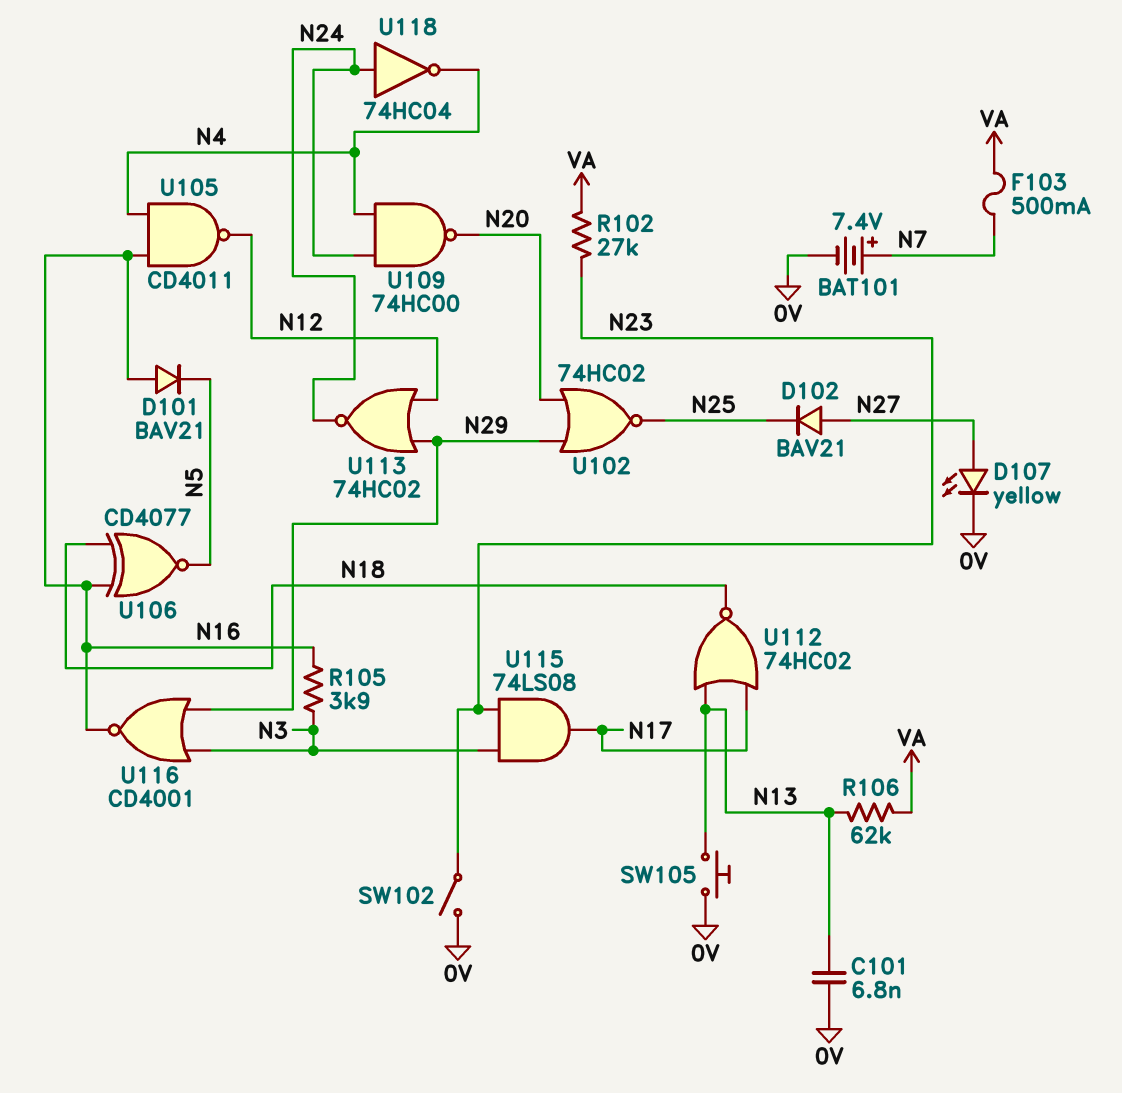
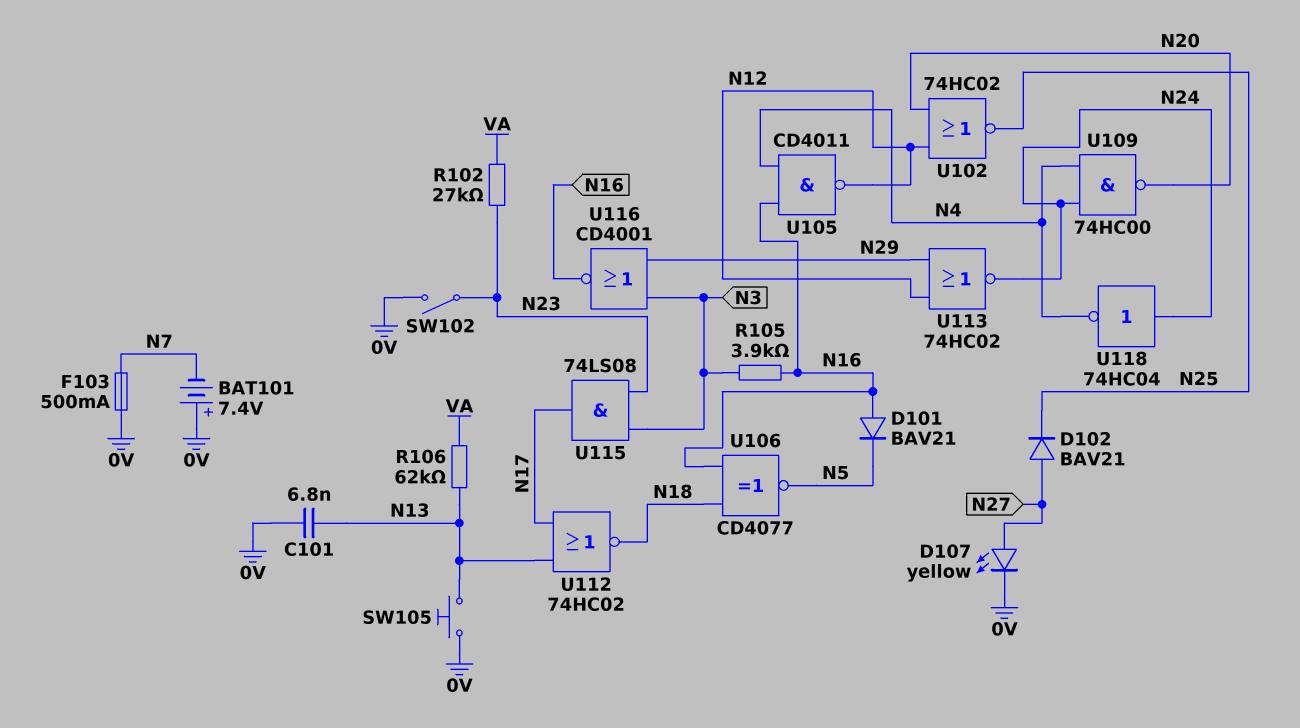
BAT101: 7.4V (plus N7, minus 0V) -> 7.4V (plus 0V, minus N7)
F103: 500mA (N7, VA) -> 500mA (0V, N7)
U102: NOR 74HC02 (in N20, in N29, out N25) -> NOR 74HC02 (in N12, in N20, out N25)

